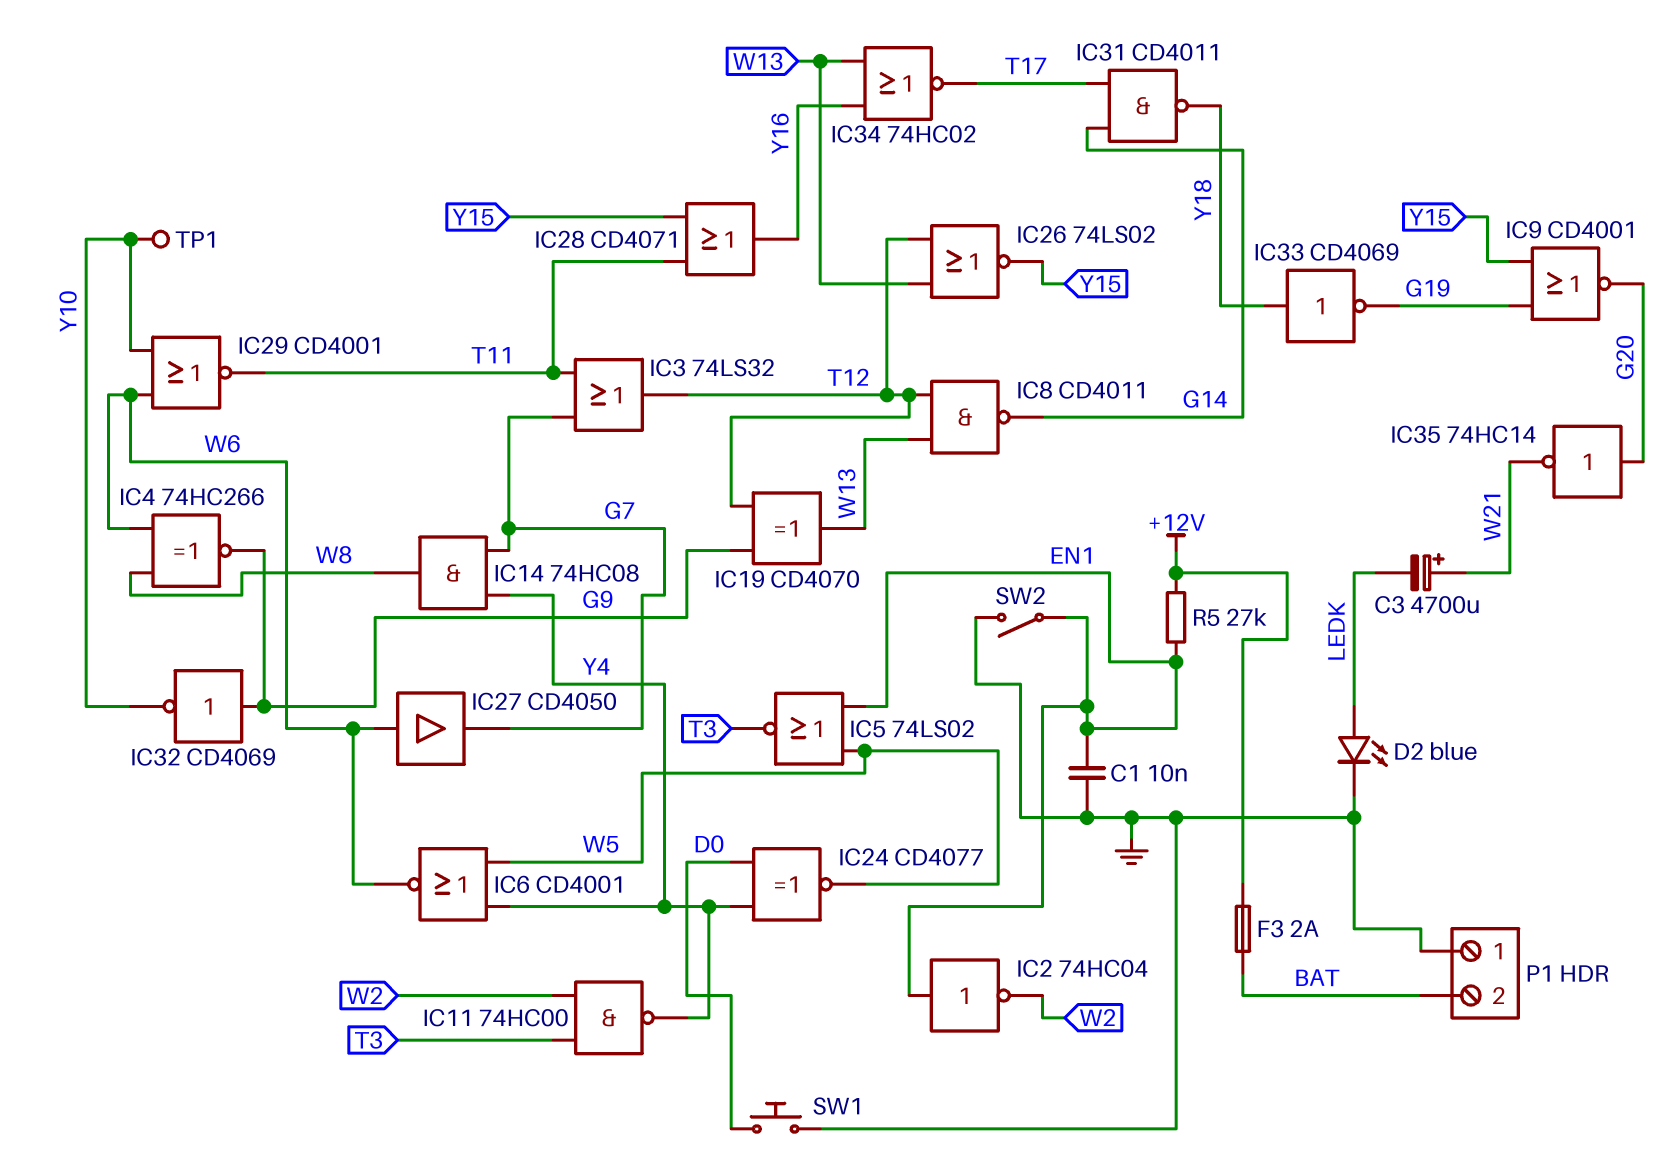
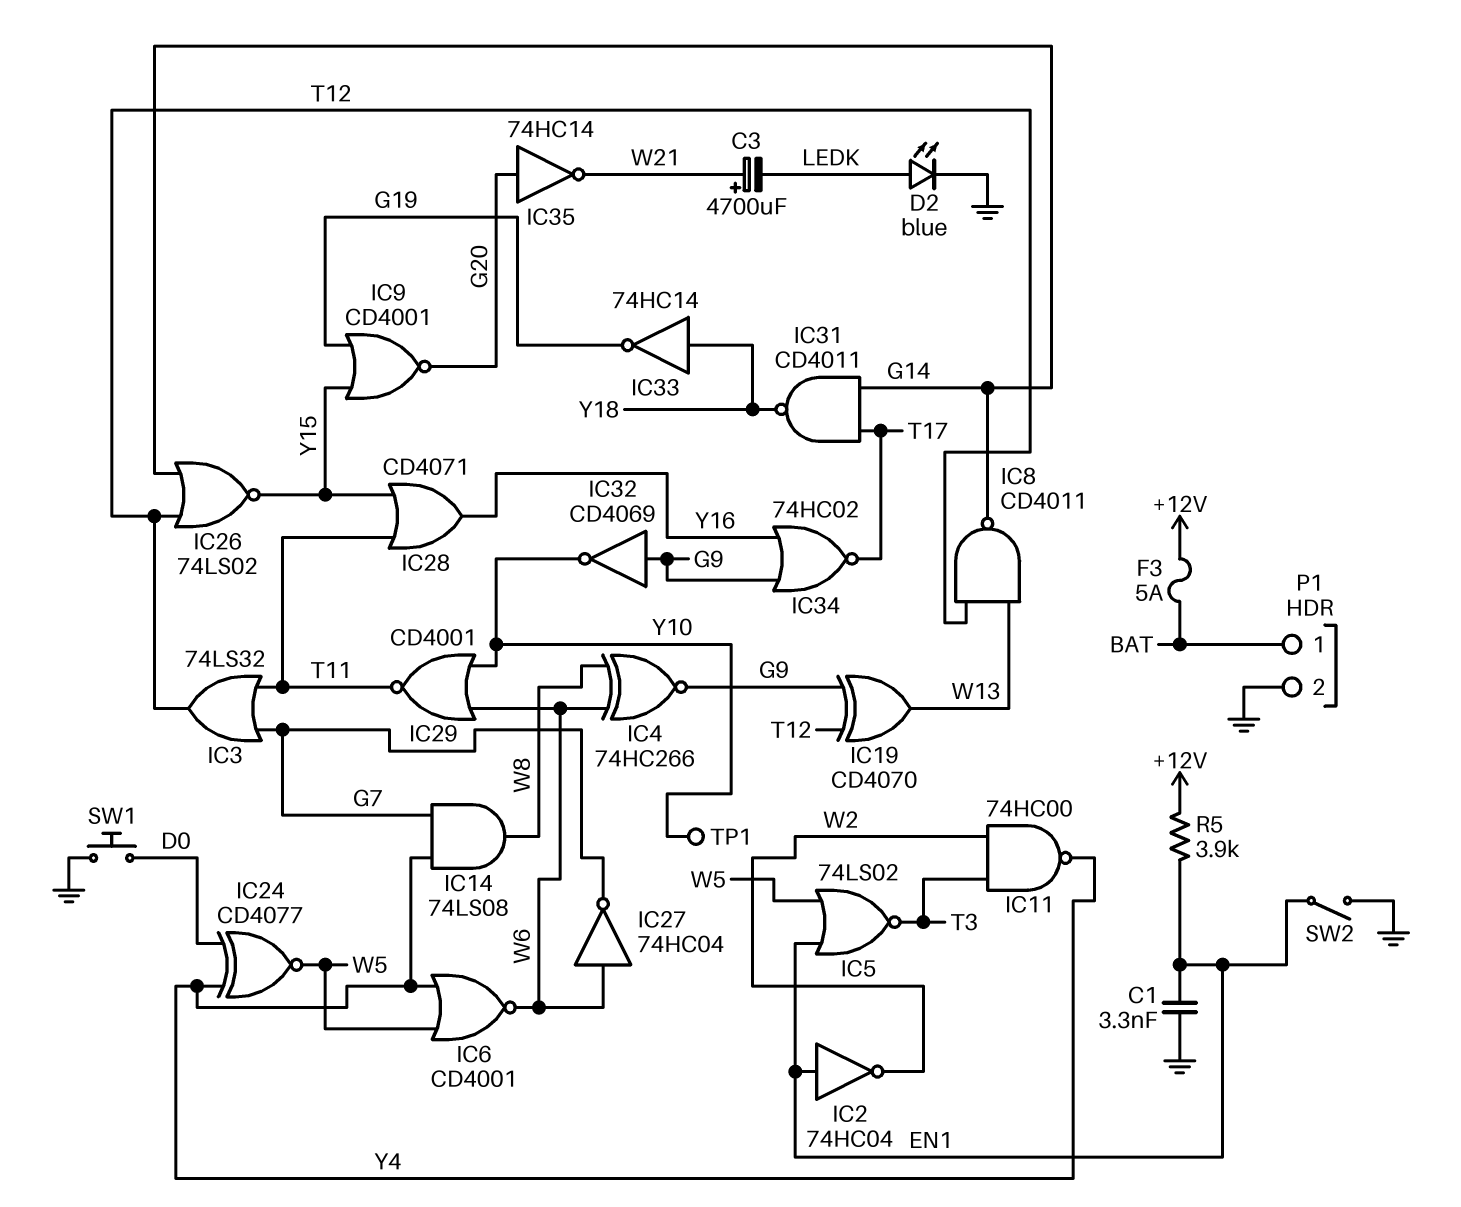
C1: 10nF (EN1, GND) -> 3.3nF (EN1, GND)
F3: 2A (+12V, BAT) -> 5A (+12V, BAT)
IC14: AND 74HC08 (in G7, in Y4, out W8) -> AND 74LS08 (in G7, in Y4, out W8)
IC26: NOR 74LS02 (in T12, in W13, out Y15) -> NOR 74LS02 (in G14, in T12, out Y15)
IC27: buffer CD4050 (in W6, out G7) -> NOT 74HC04 (in W6, out G7)
IC33: NOT CD4069 (in Y18, out G19) -> NOT 74HC14 (in Y18, out G19)
IC34: NOR 74HC02 (in W13, in Y16, out T17) -> NOR 74HC02 (in G9, in Y16, out T17)
P1 pin 1: GND -> BAT
P1 pin 2: BAT -> GND
R5: 27k (+12V, EN1) -> 3.9k (+12V, EN1)

